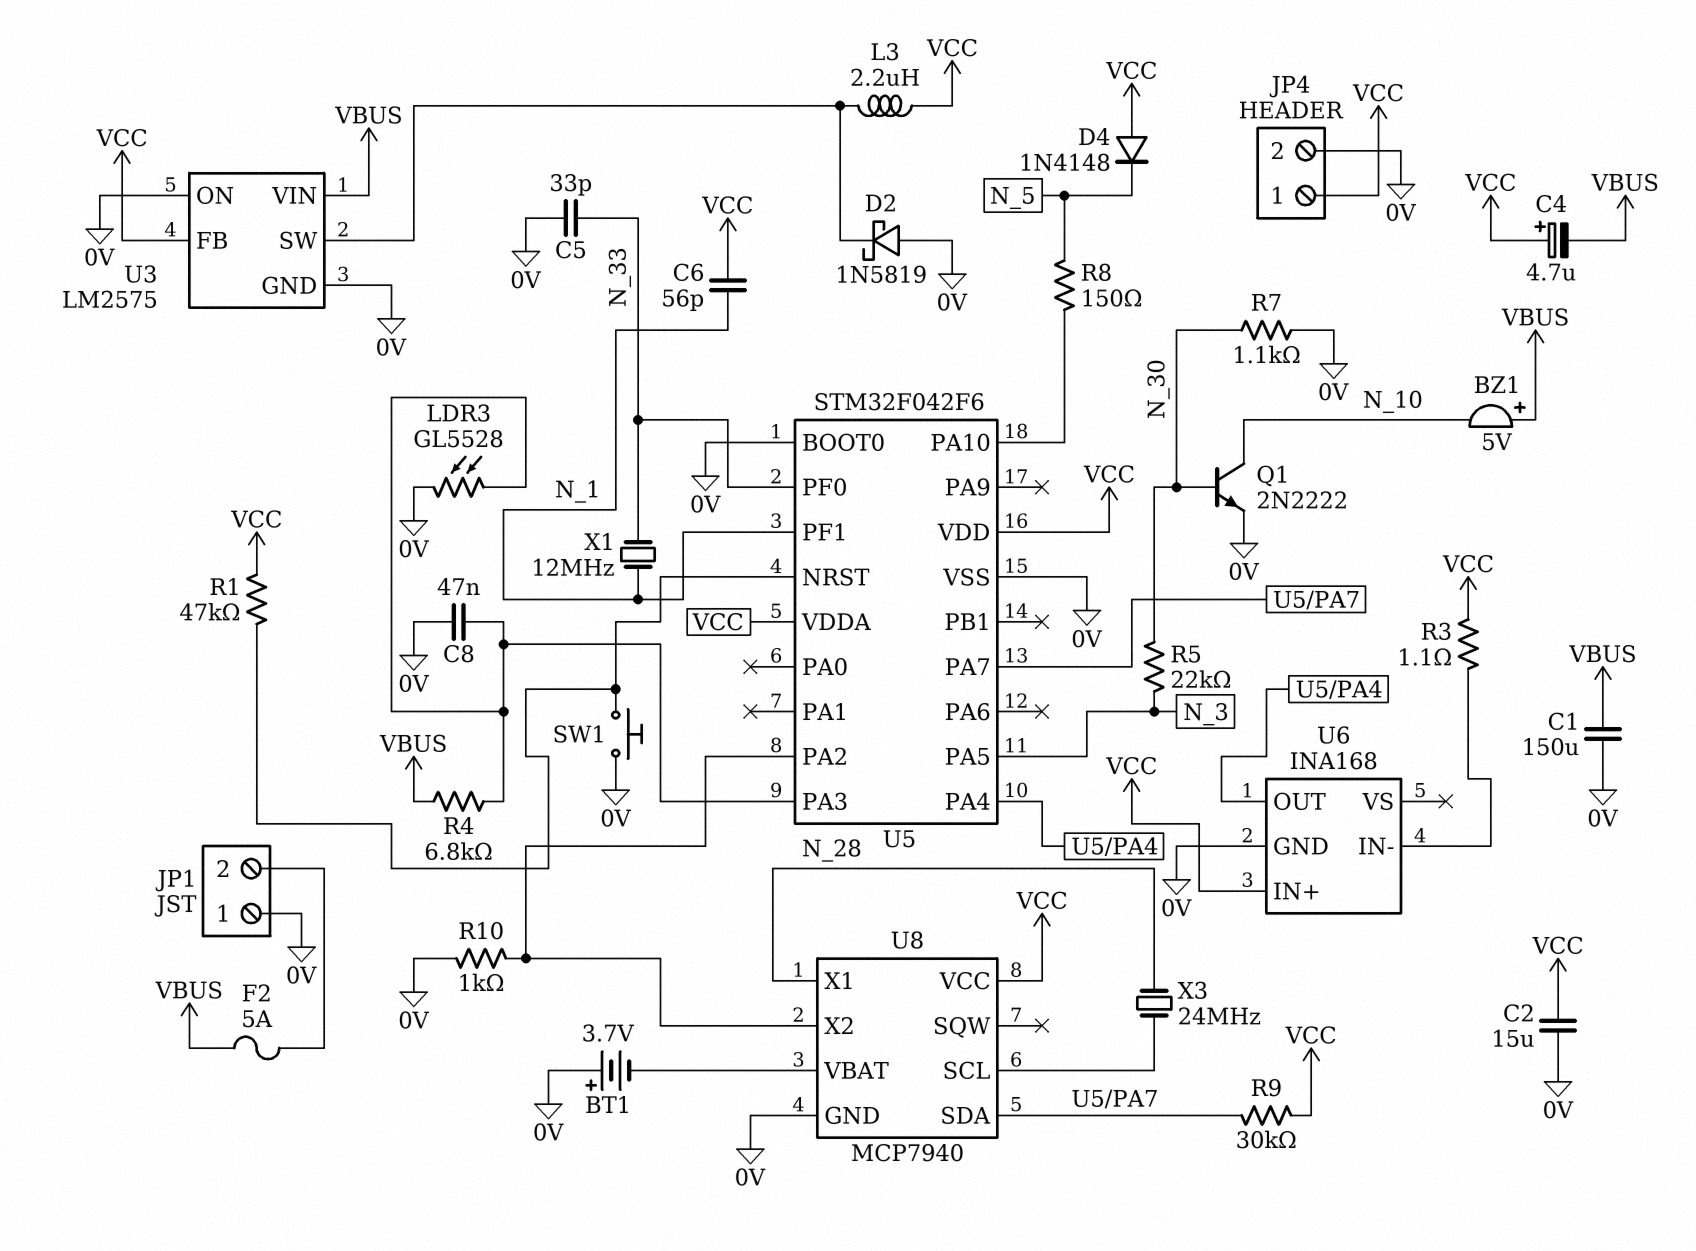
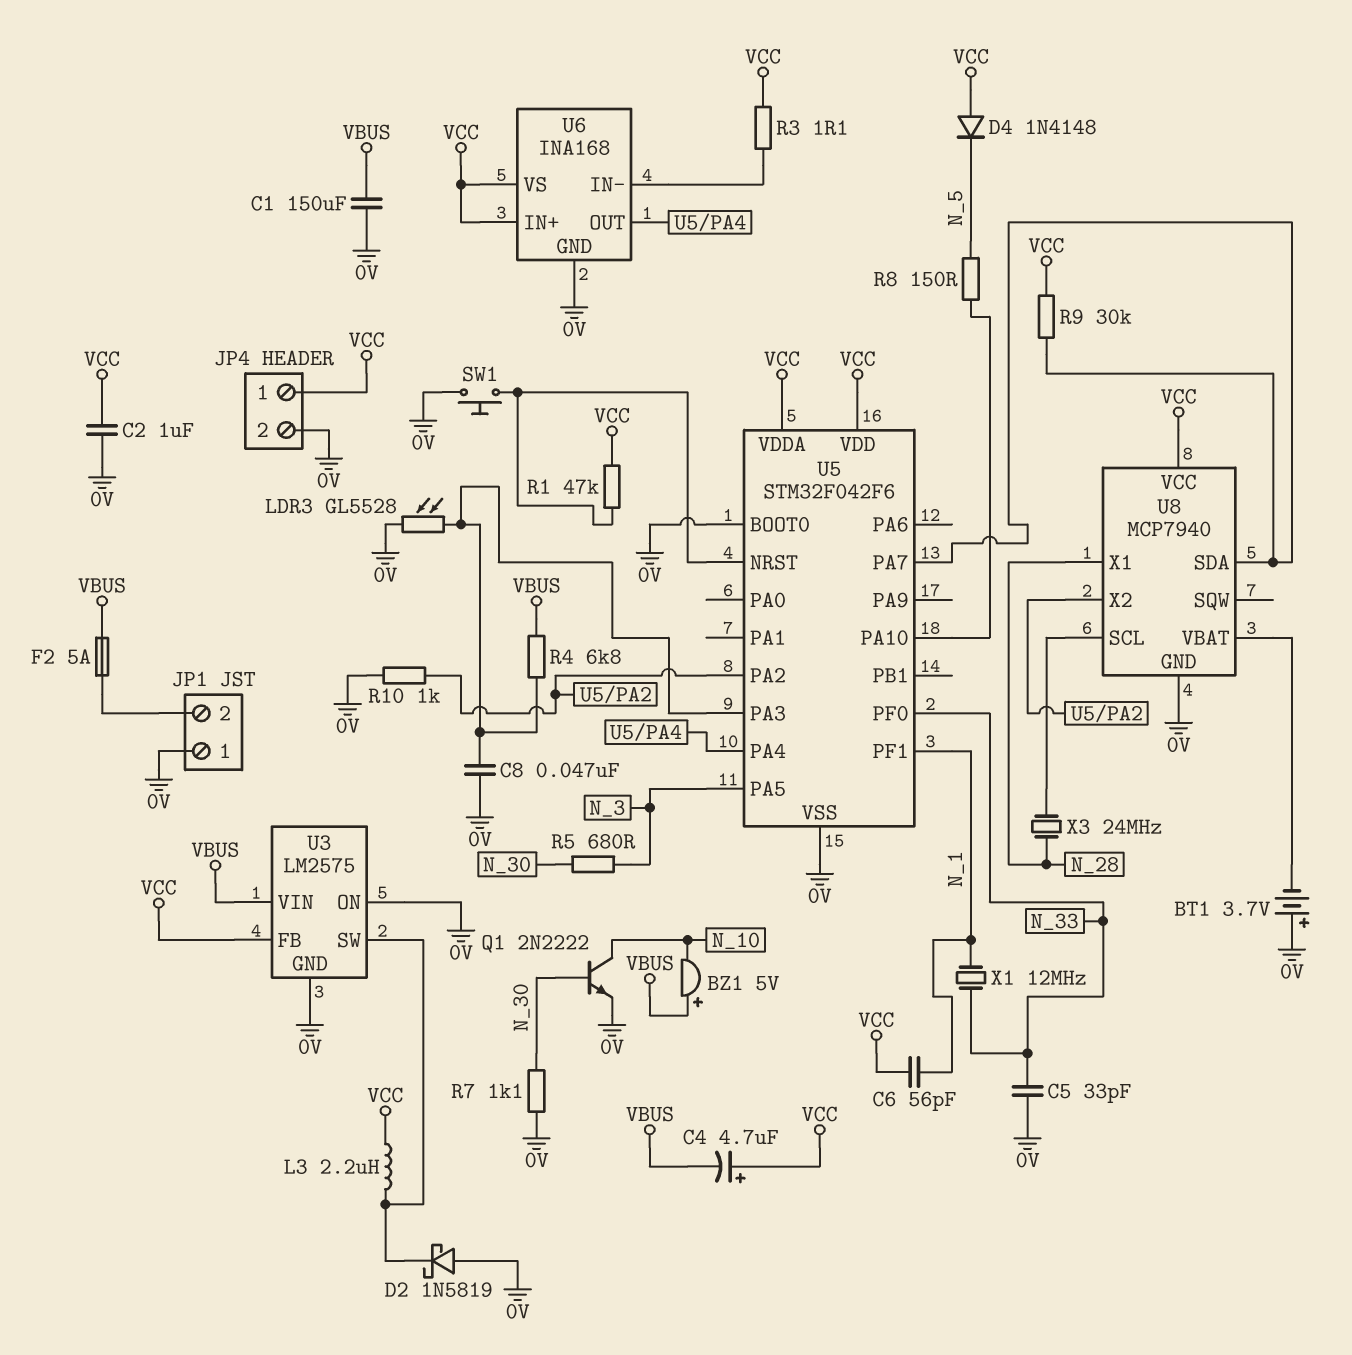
C2: 15uF (0V, VCC) -> 1uF (0V, VCC)
R5: 22k (N_3, N_30) -> 680 (N_3, N_30)
U6 pin VS: none -> VCC

